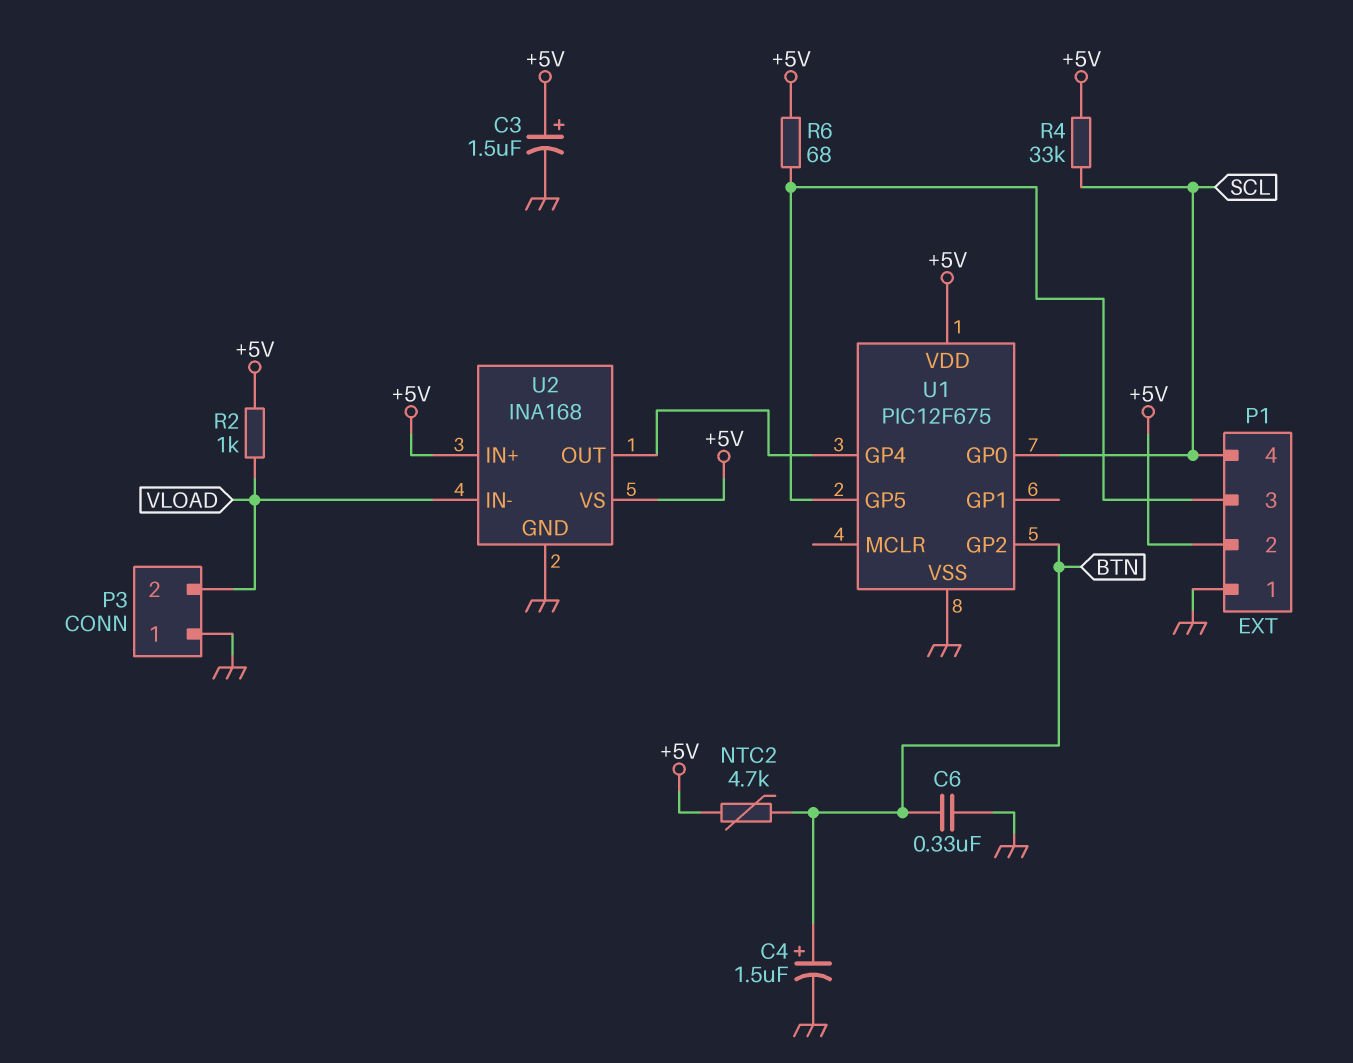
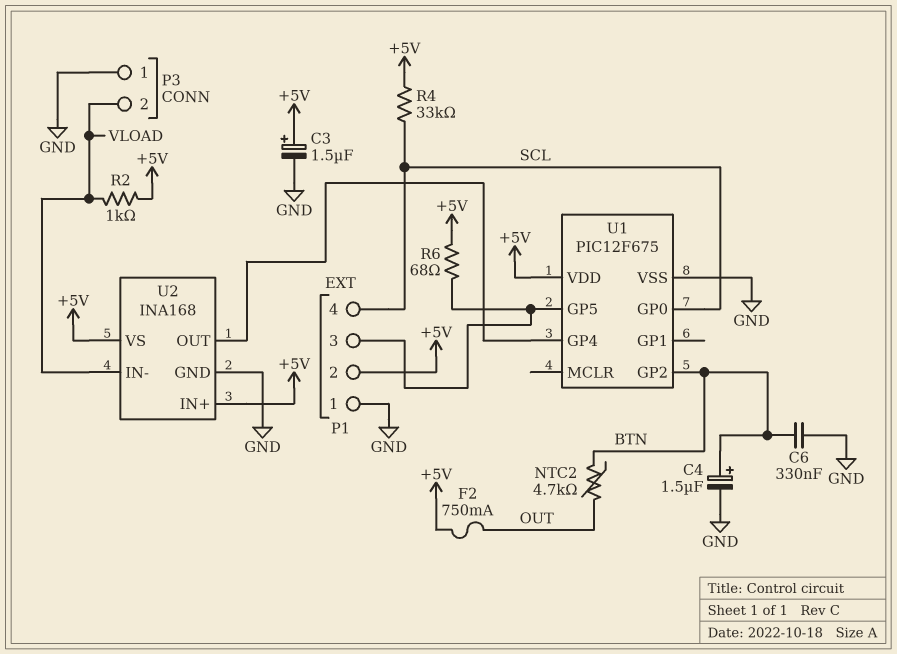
F2: none -> 750mA (+5V, OUT)
NTC2: 4.7k (+5V, BTN) -> 4.7k (BTN, OUT)

